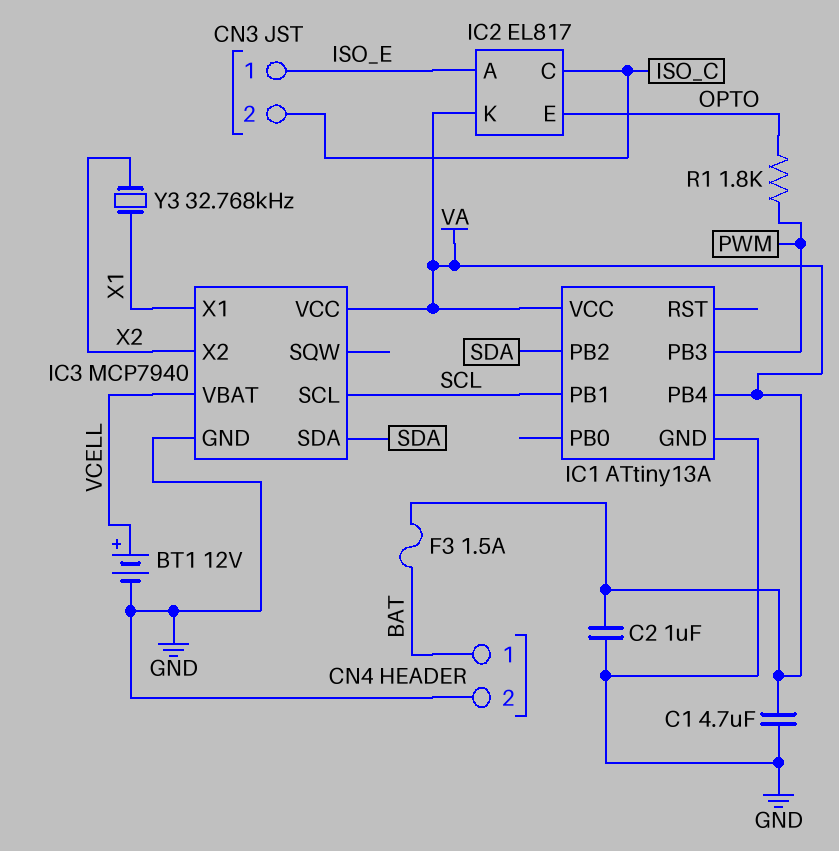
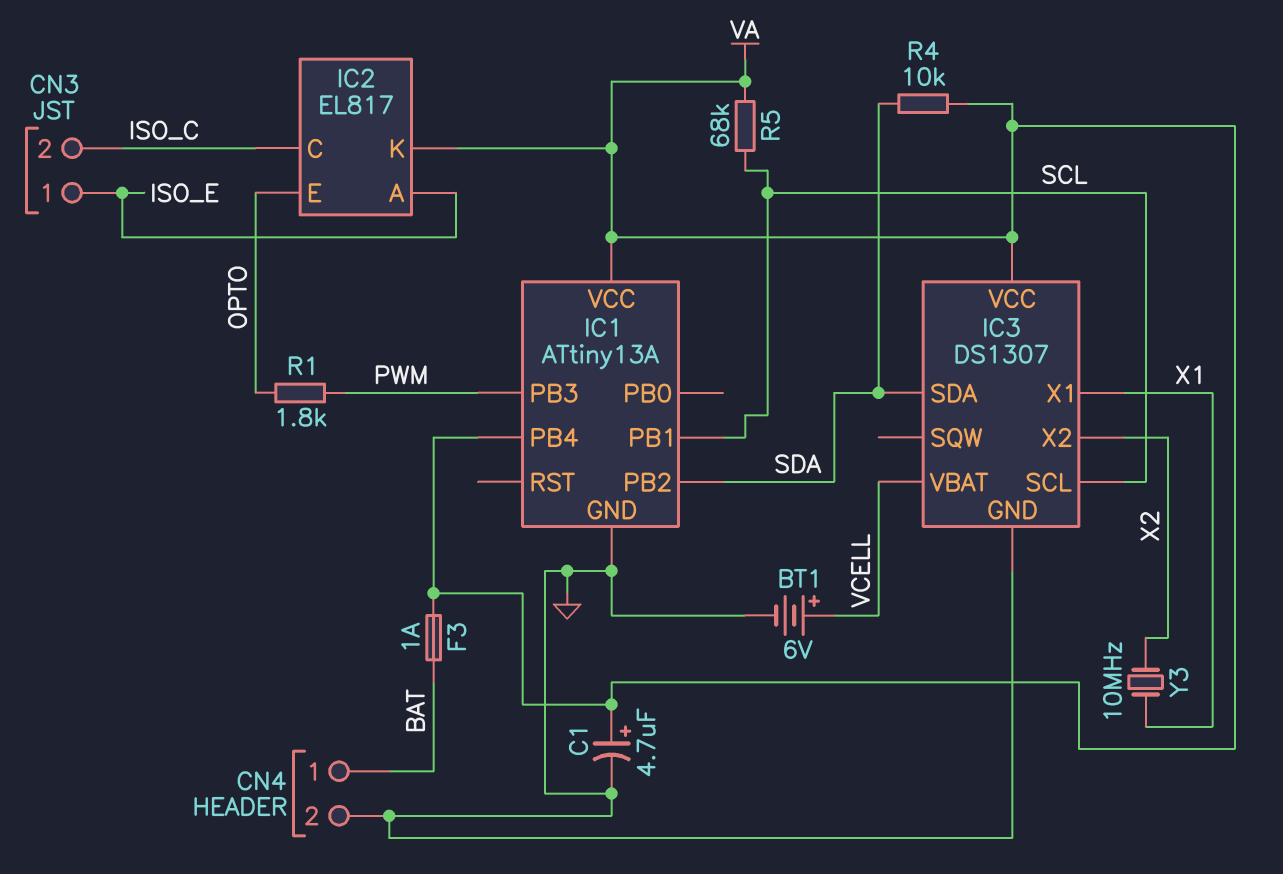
BT1: 12V (plus VCELL, minus GND) -> 6V (plus VCELL, minus GND)
C1: 4.7uF (GND, VA) -> 4.7uF (plus VA, minus GND)
C2: 1uF (GND, VA) -> none
F3: 1.5A (BAT, VA) -> 1A (BAT, VA)
IC3: MCP7940 -> DS1307
R4: none -> 10k (SDA, VA)
R5: none -> 68k (SCL, VA)
Y3: 32.768kHz (X1, X2) -> 10MHz (X1, X2)

